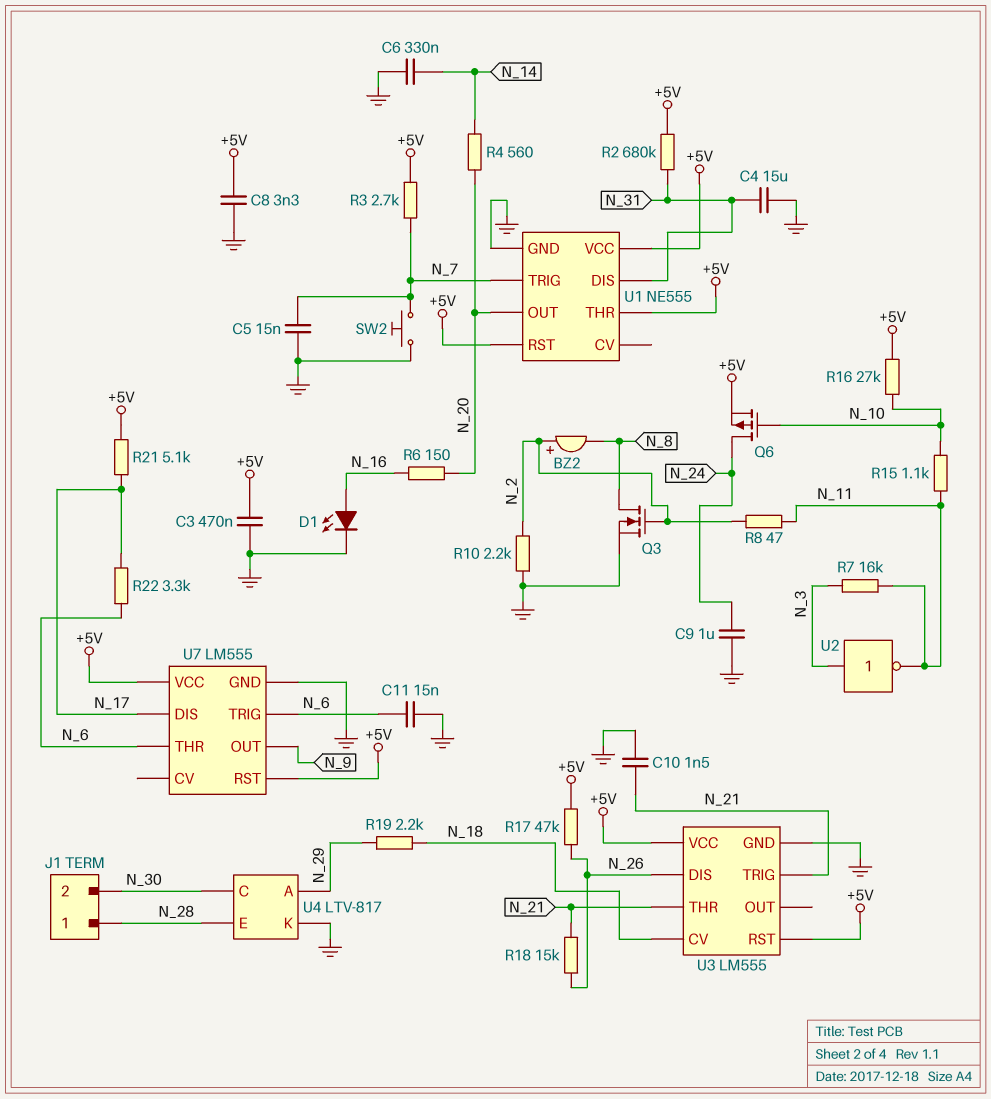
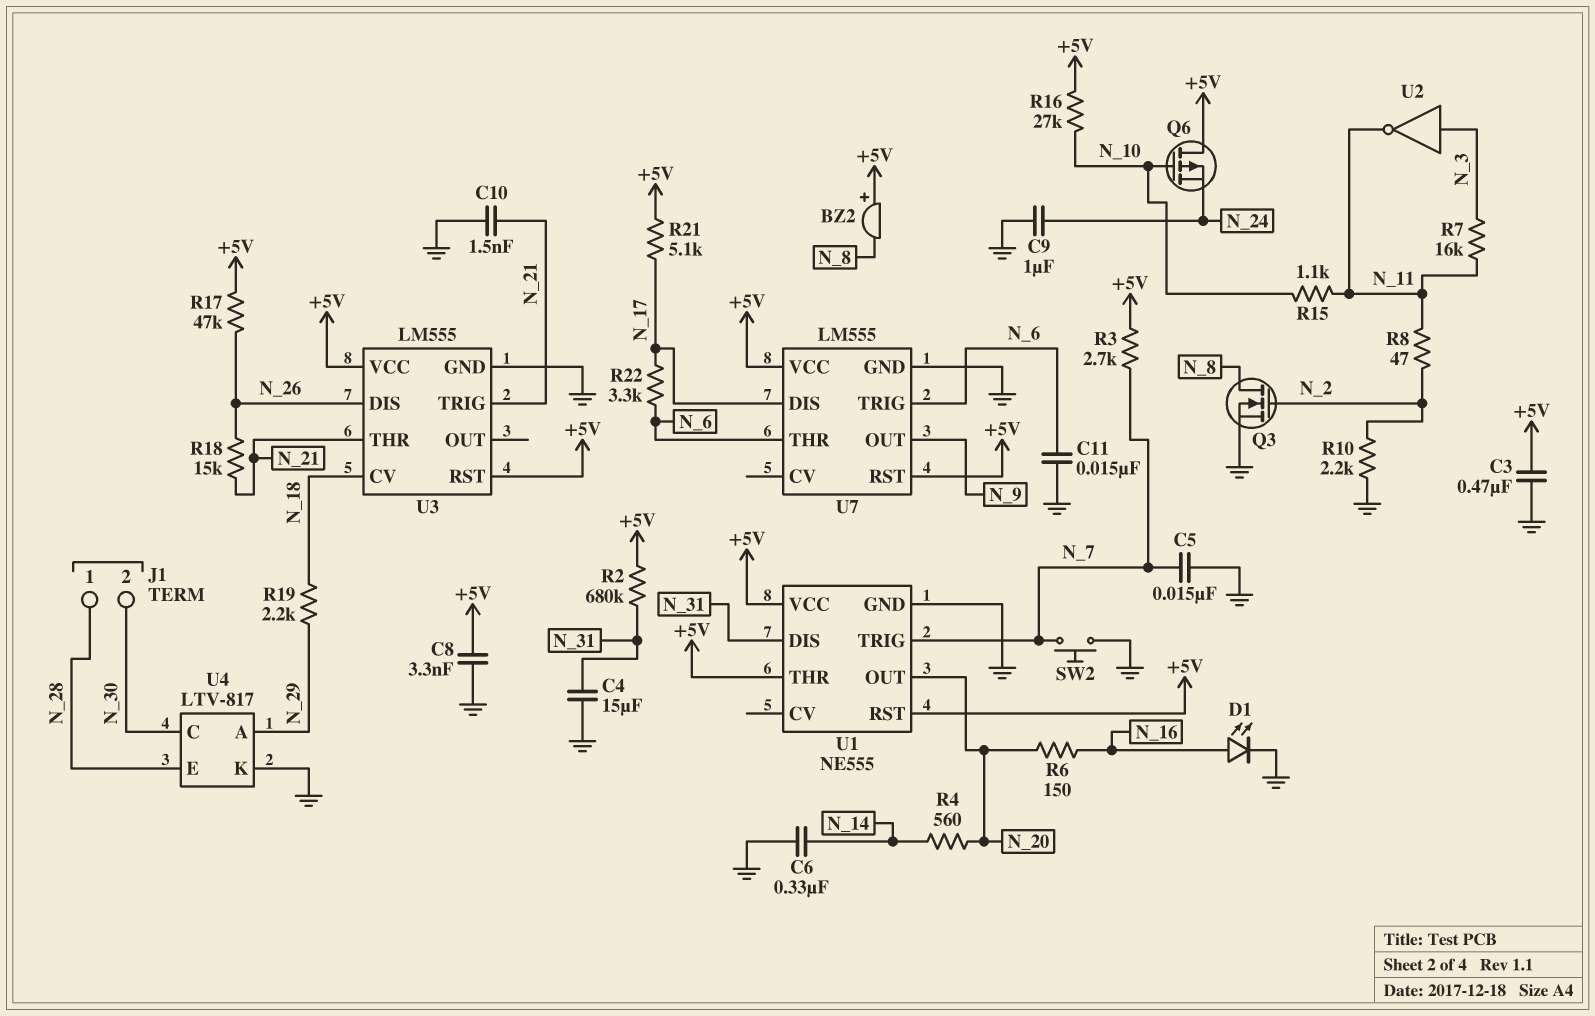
BZ2: buzzer (plus N_2, minus N_8) -> buzzer (plus +5V, minus N_8)
Q6: PMOS (G N_10, D N_24, S +5V) -> PMOS (G N_10, D +5V, S N_24)

